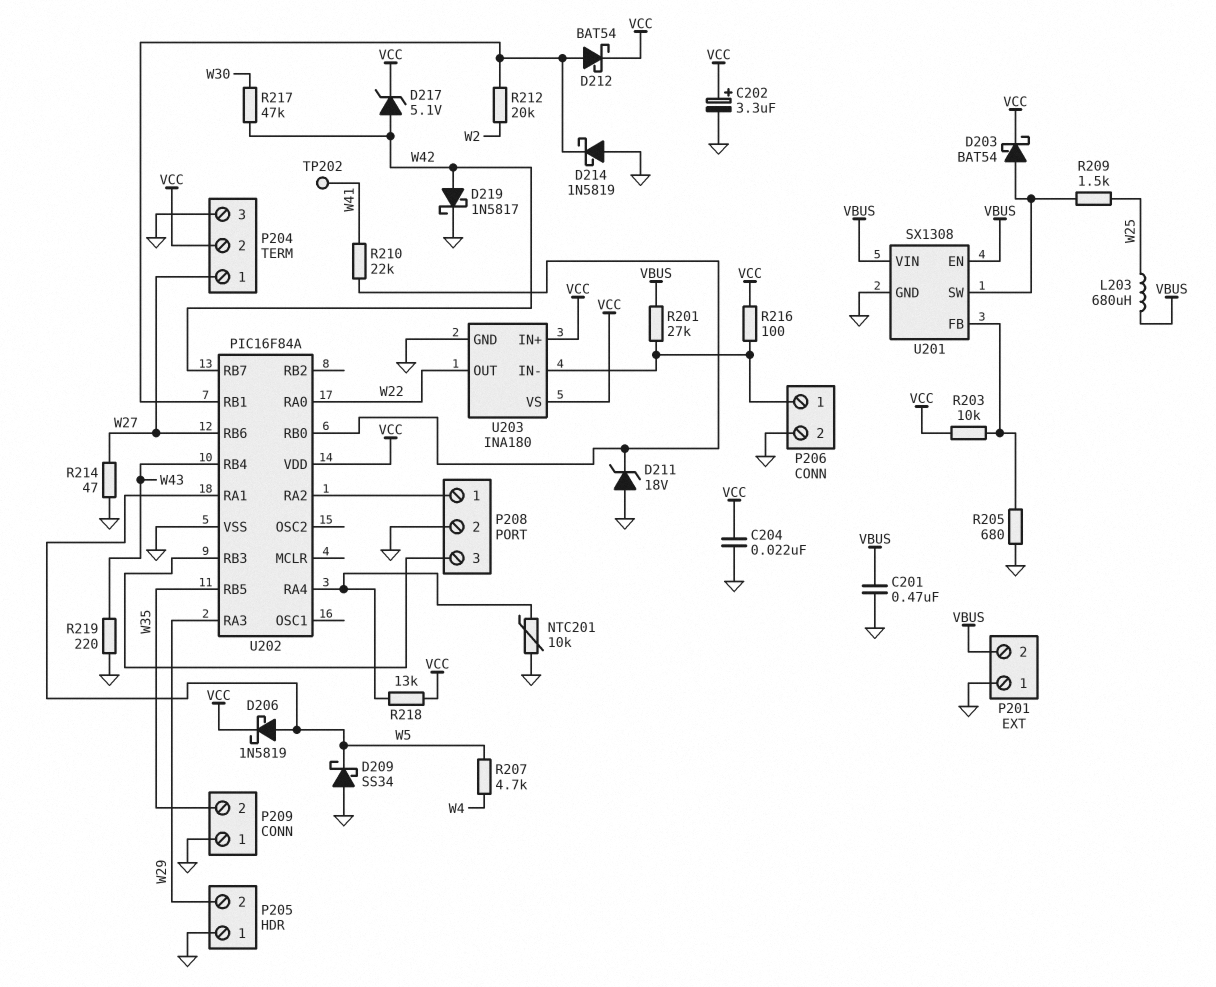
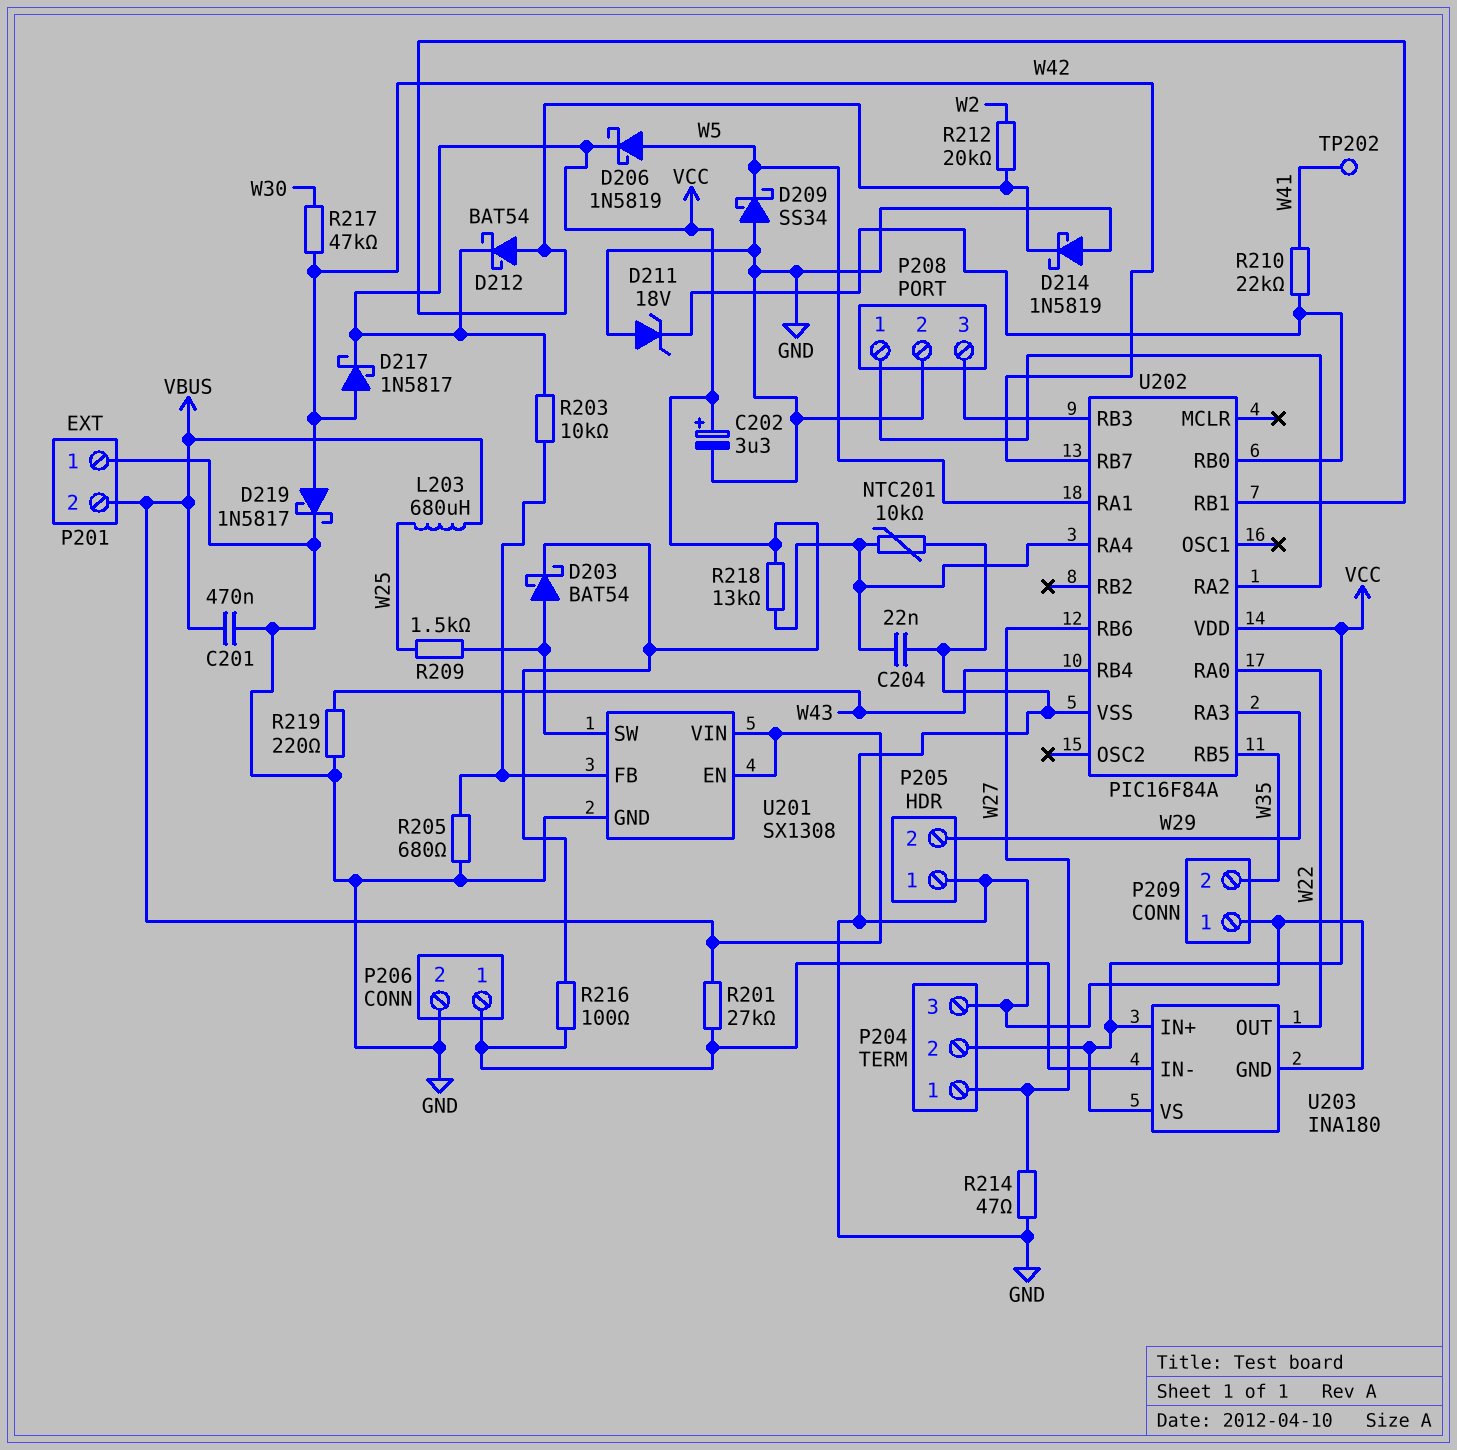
C204: 22nF (GND, VCC) -> 22nF (GND, U202/RA4)
D217: zener 5.1V (A W42, K VCC) -> schottky 1N5817 (A W42, K VCC)
R207: 4.7k (W4, W5) -> none

